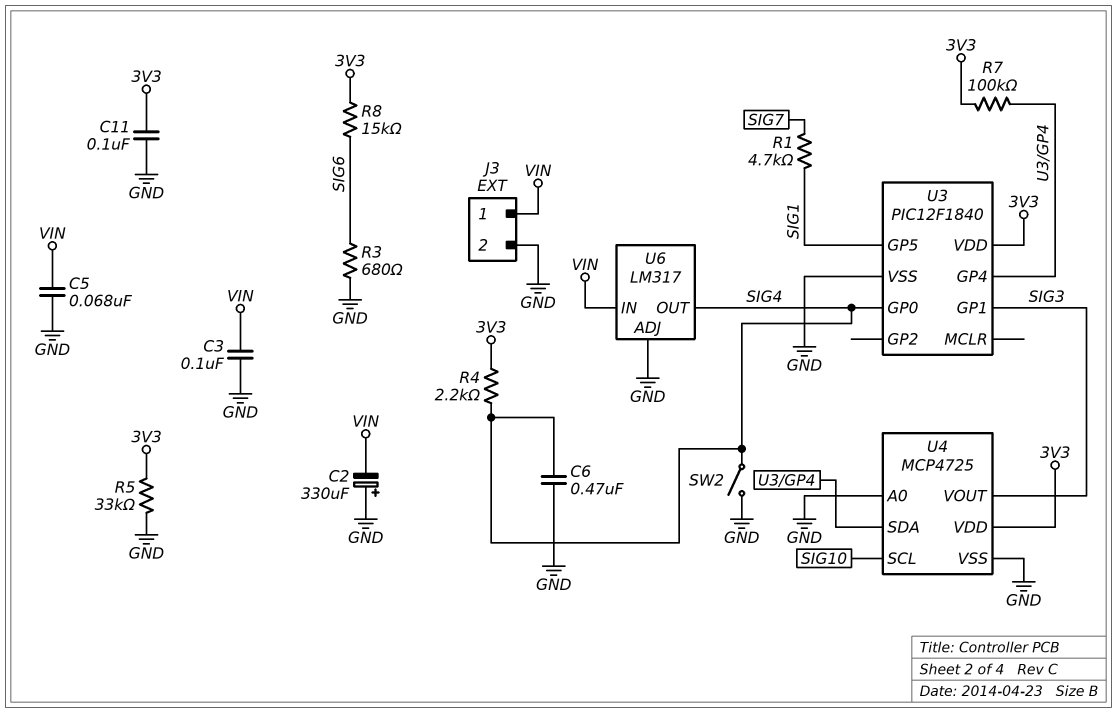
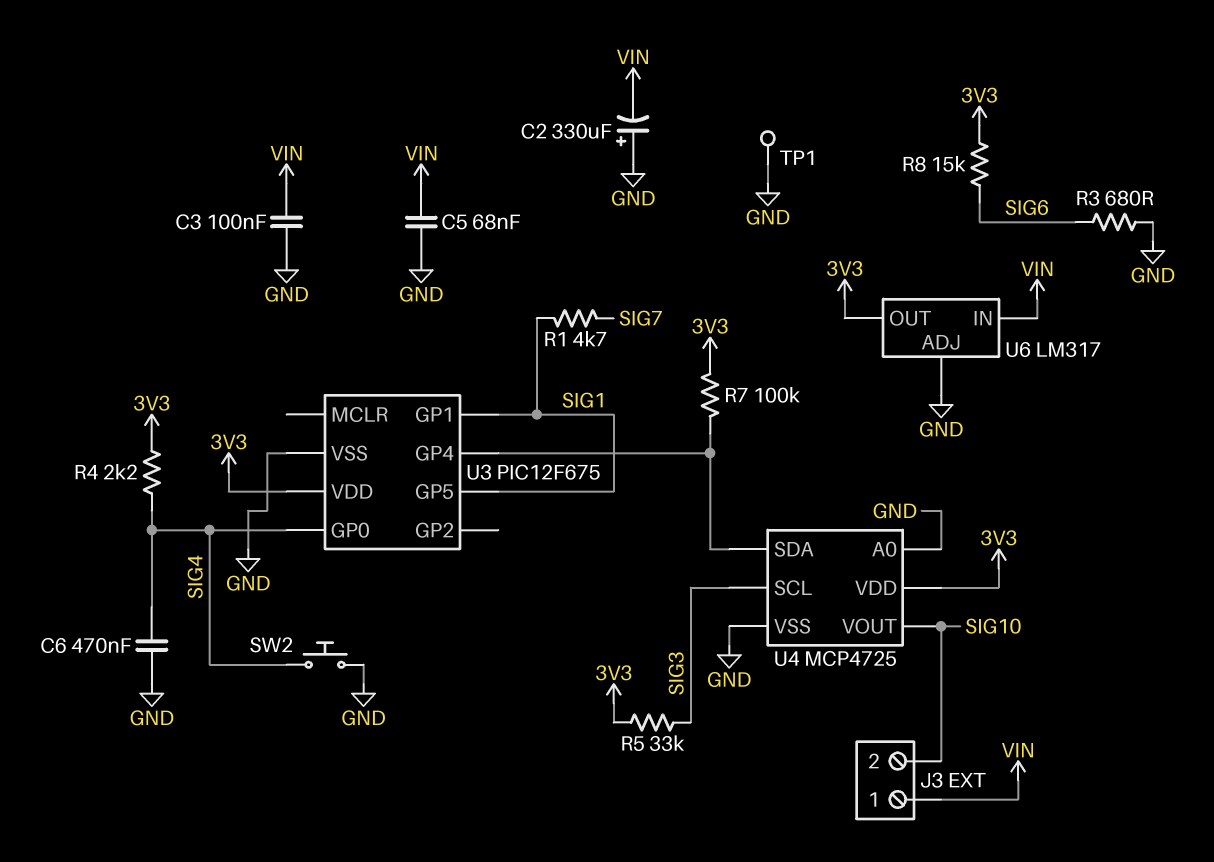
C11: 100nF (3V3, GND) -> none
J3 pin 2: GND -> SIG10
R5: 33k (3V3, GND) -> 33k (3V3, SIG3)
SW2: switch (GND, SIG4) -> button (GND, SIG4)
TP1: none -> test point (GND)
U3: PIC12F1840 -> PIC12F675
U3 pin GP1: SIG3 -> SIG1
U4 pin SCL: SIG10 -> SIG3
U4 pin VOUT: SIG3 -> SIG10
U6 pin OUT: SIG4 -> 3V3

